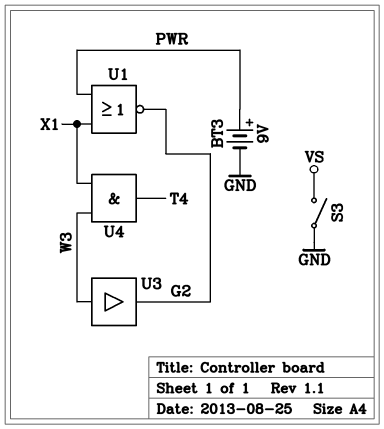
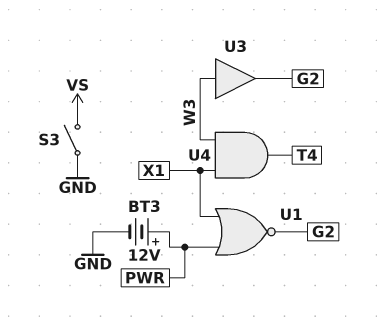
BT3: 9V (plus PWR, minus GND) -> 12V (plus PWR, minus GND)

